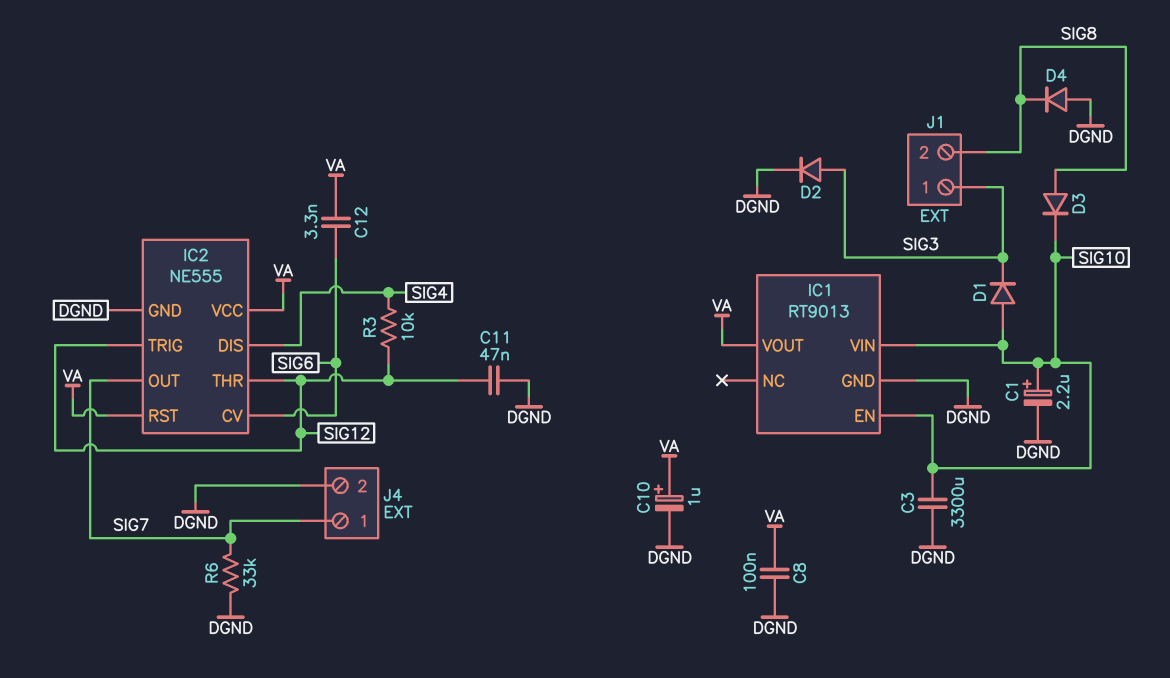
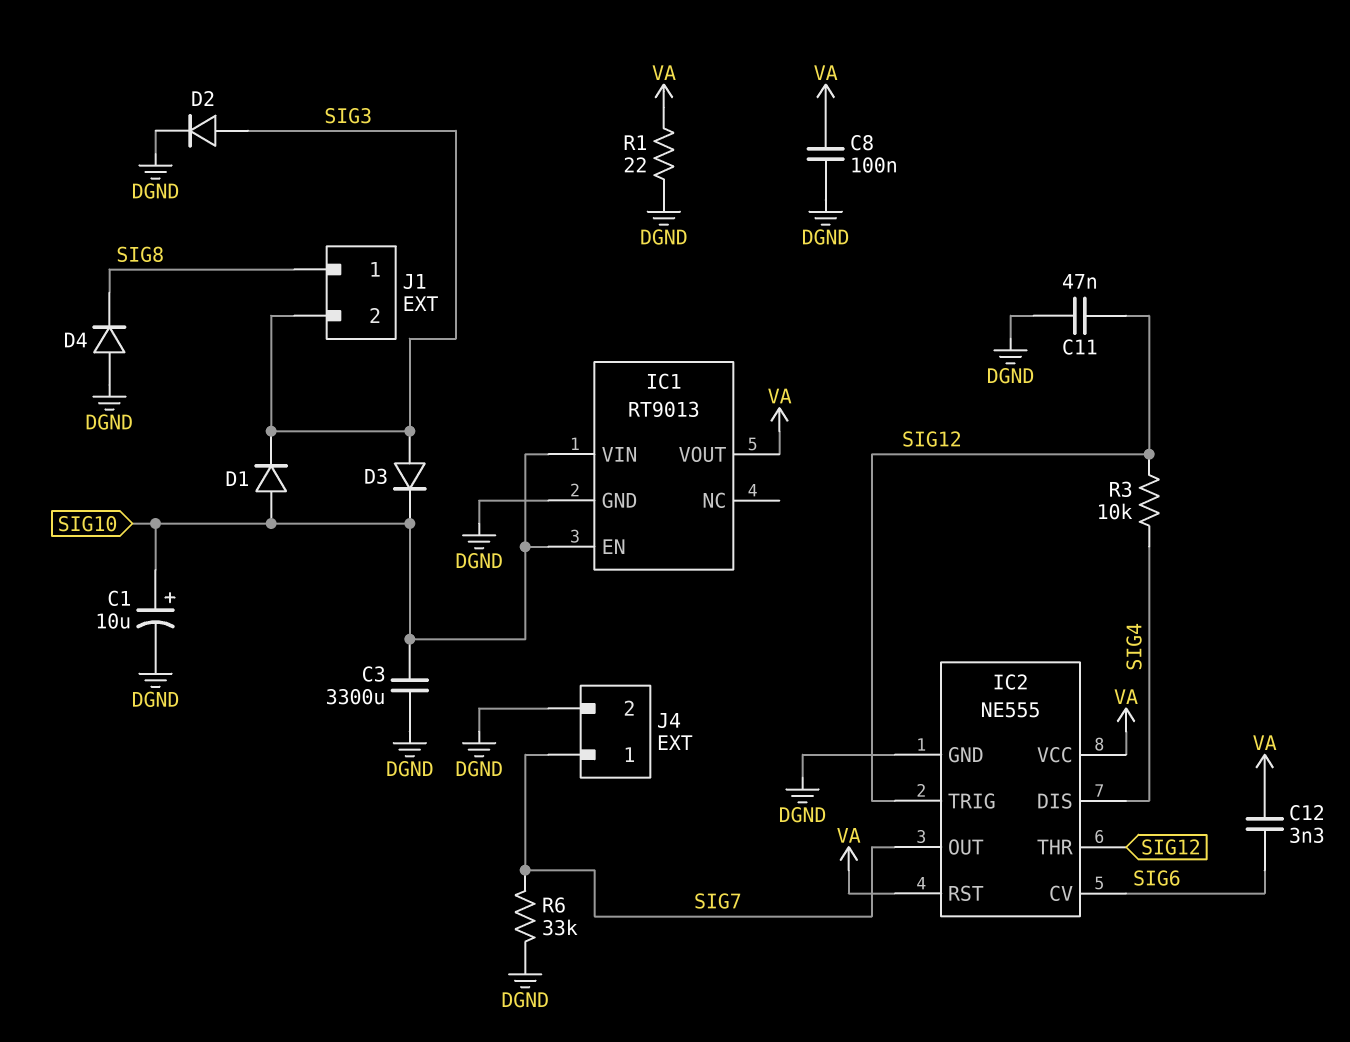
C1: 2.2uF (plus SIG10, minus DGND) -> 10uF (plus SIG10, minus DGND)
C10: 1uF (plus VA, minus DGND) -> none
D3: diode (A SIG8, K SIG10) -> diode (A SIG3, K SIG10)
J1 pin 1: SIG3 -> SIG8
J1 pin 2: SIG8 -> SIG3
R1: none -> 22 (DGND, VA)

